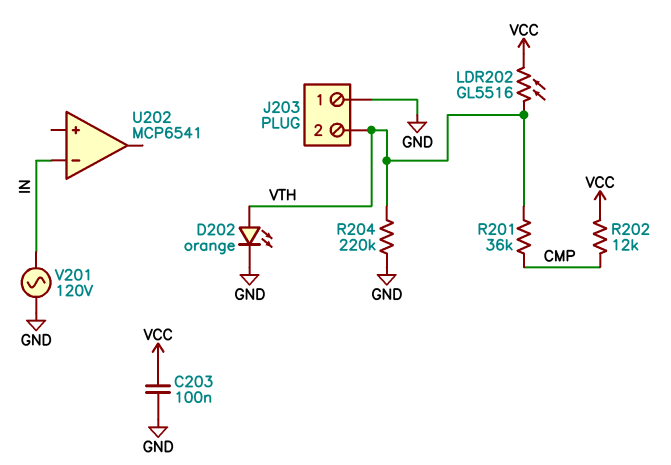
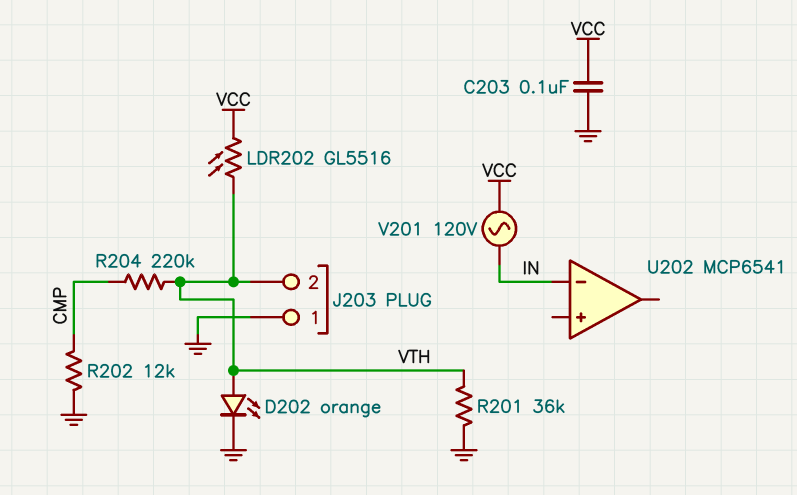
R201: 36k (CMP, VTH) -> 36k (GND, VTH)
R202: 12k (CMP, VCC) -> 12k (CMP, GND)
R204: 220k (GND, VTH) -> 220k (CMP, VTH)
V201: AC 120V (GND, IN) -> AC 120V (IN, VCC)

